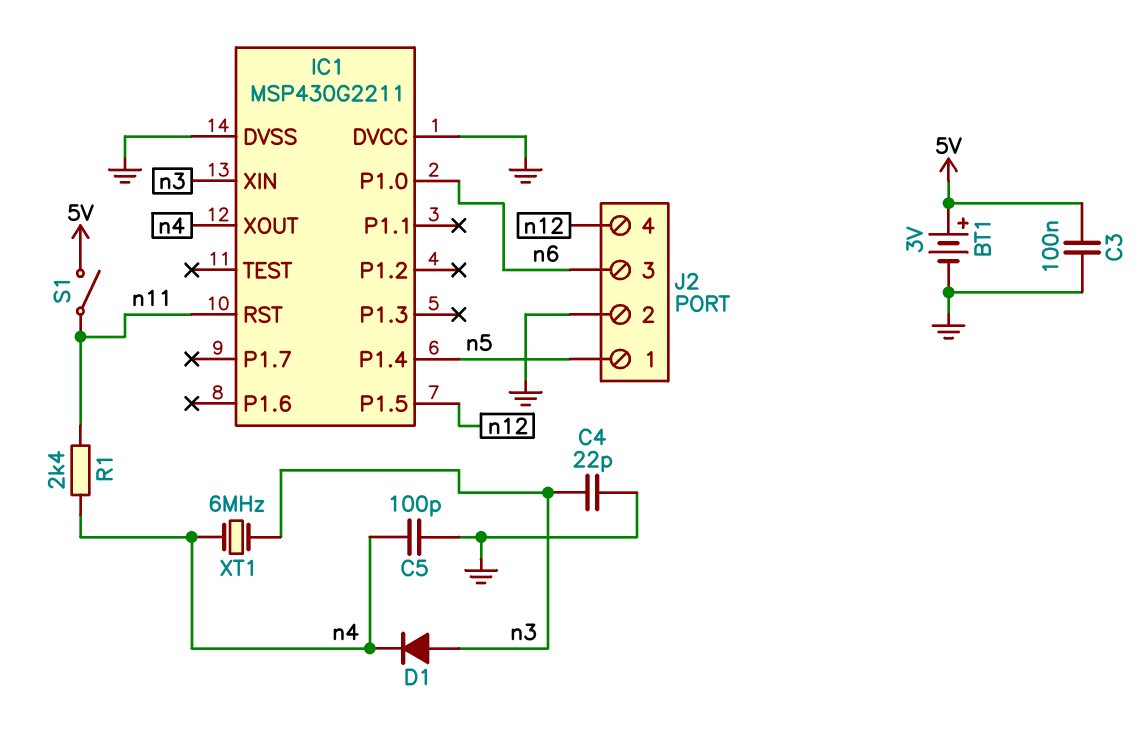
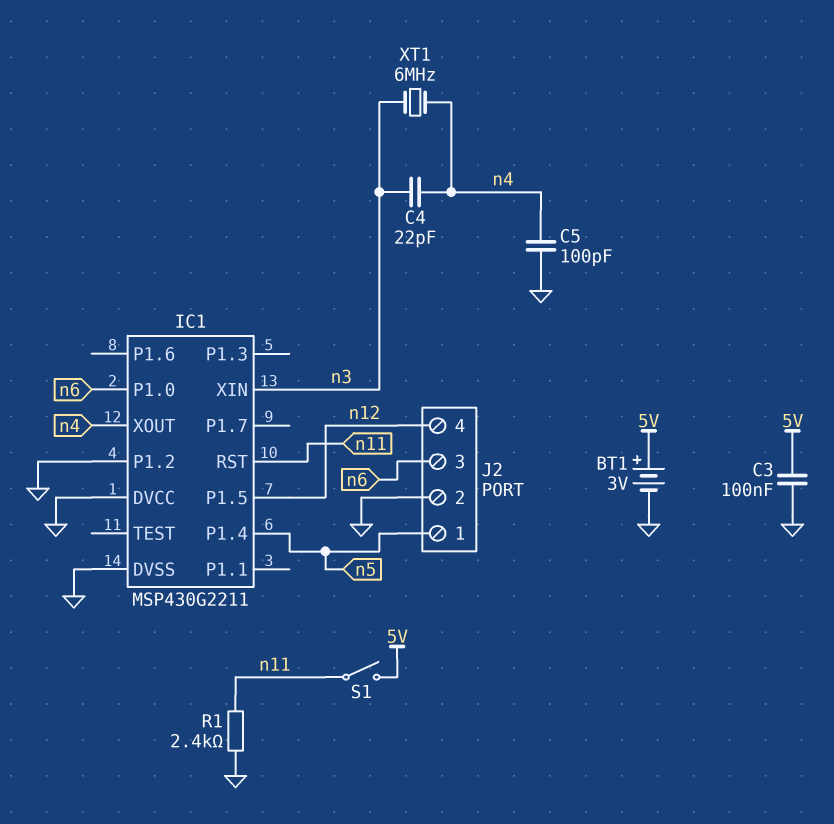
C4: 22pF (GND, n3) -> 22pF (n3, n4)
D1: diode (A n3, K n4) -> none
IC1 pin P1.2: none -> GND
R1: 2.4k (n4, n11) -> 2.4k (GND, n11)

